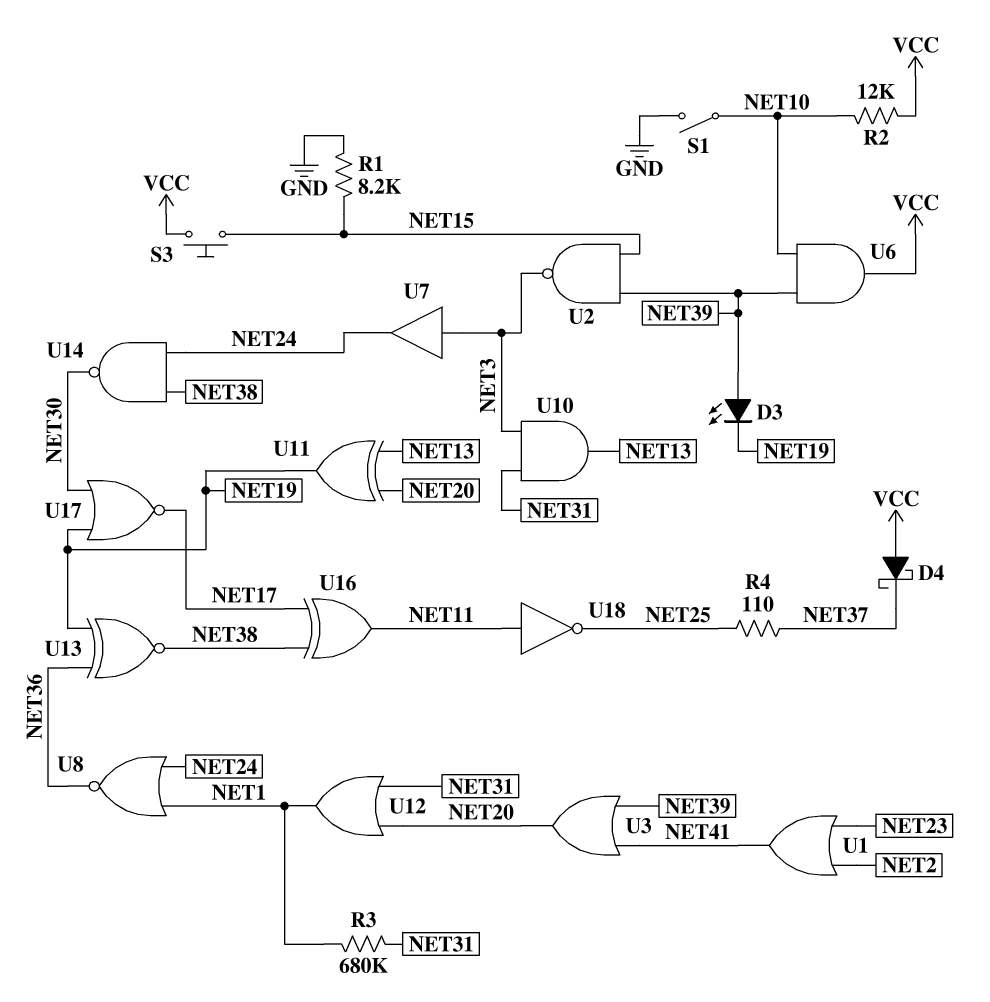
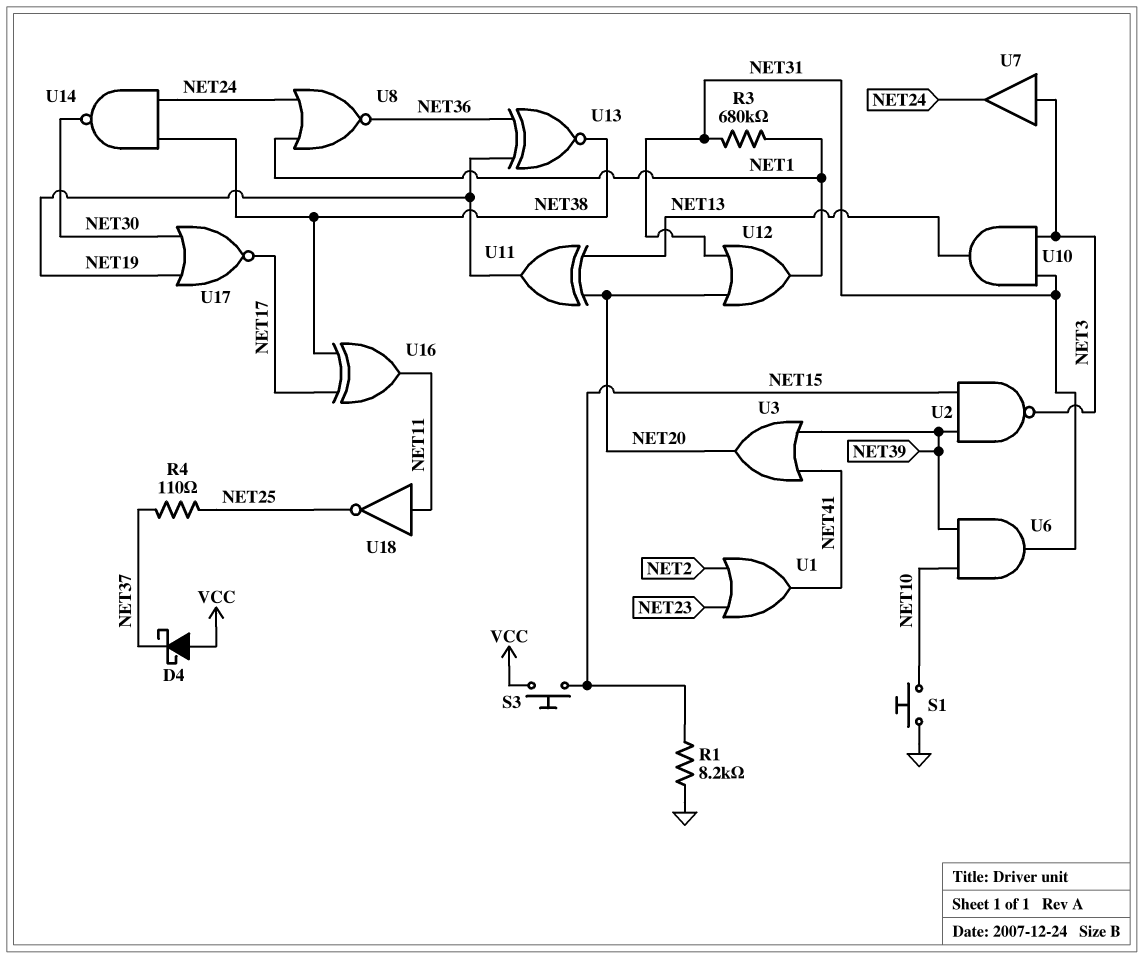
D3: LED (A NET39, K NET19) -> none
R2: 12k (NET10, VCC) -> none
S1: switch (GND, NET10) -> button (GND, NET10)
U6: AND (in NET10, in NET39, out VCC) -> AND (in NET10, in NET39, out NET31)

